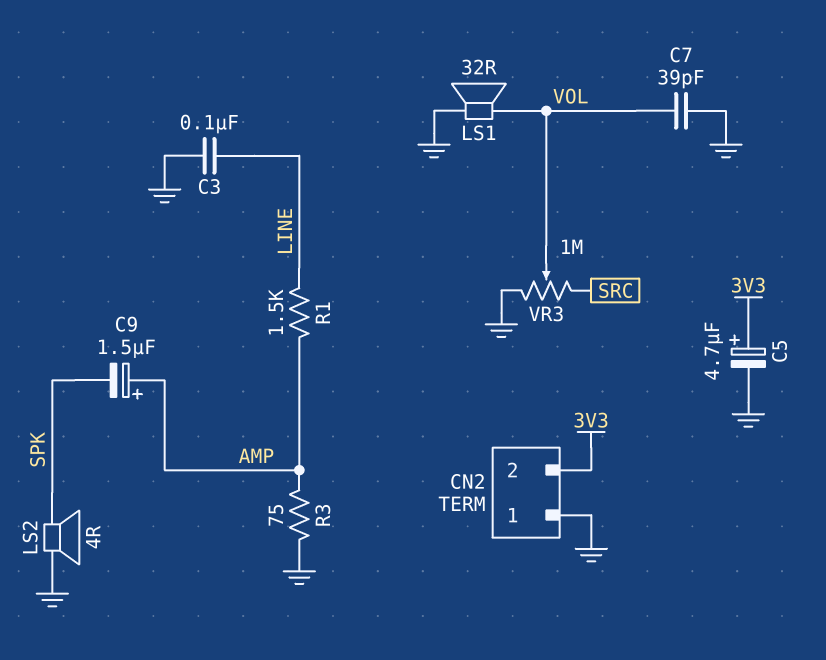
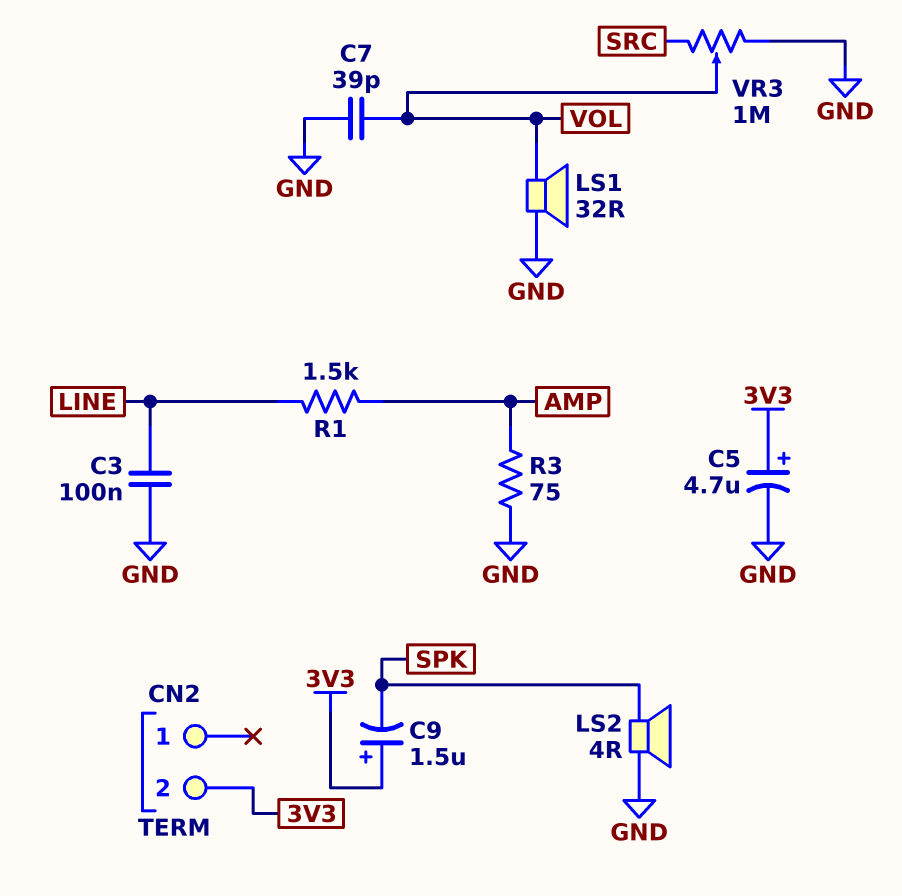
C9: 1.5uF (plus AMP, minus SPK) -> 1.5uF (plus 3V3, minus SPK)
CN2 pin 1: GND -> none

